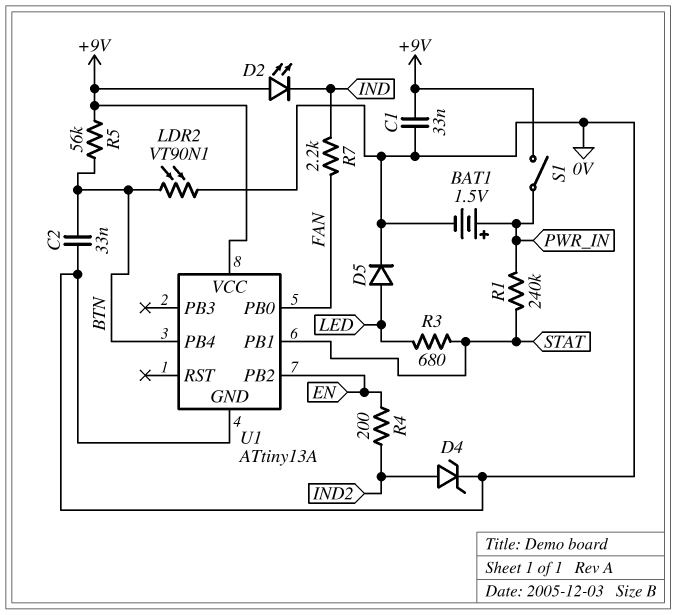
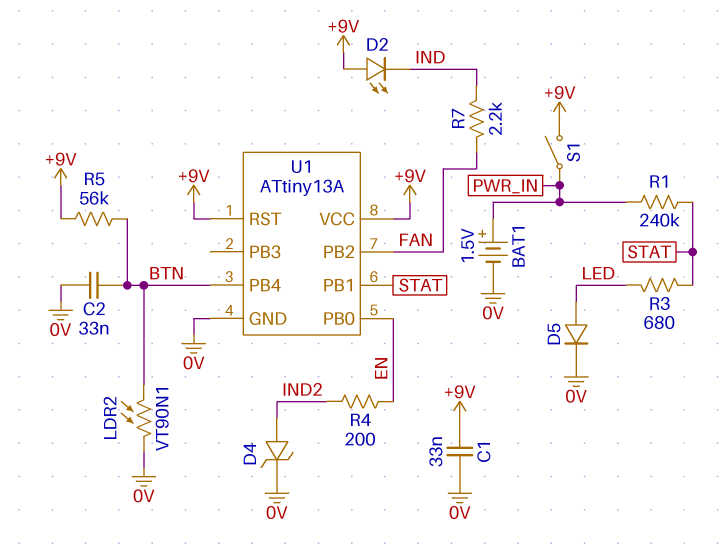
U1 pin PB0: FAN -> EN
U1 pin PB2: EN -> FAN
U1 pin RST: none -> +9V

